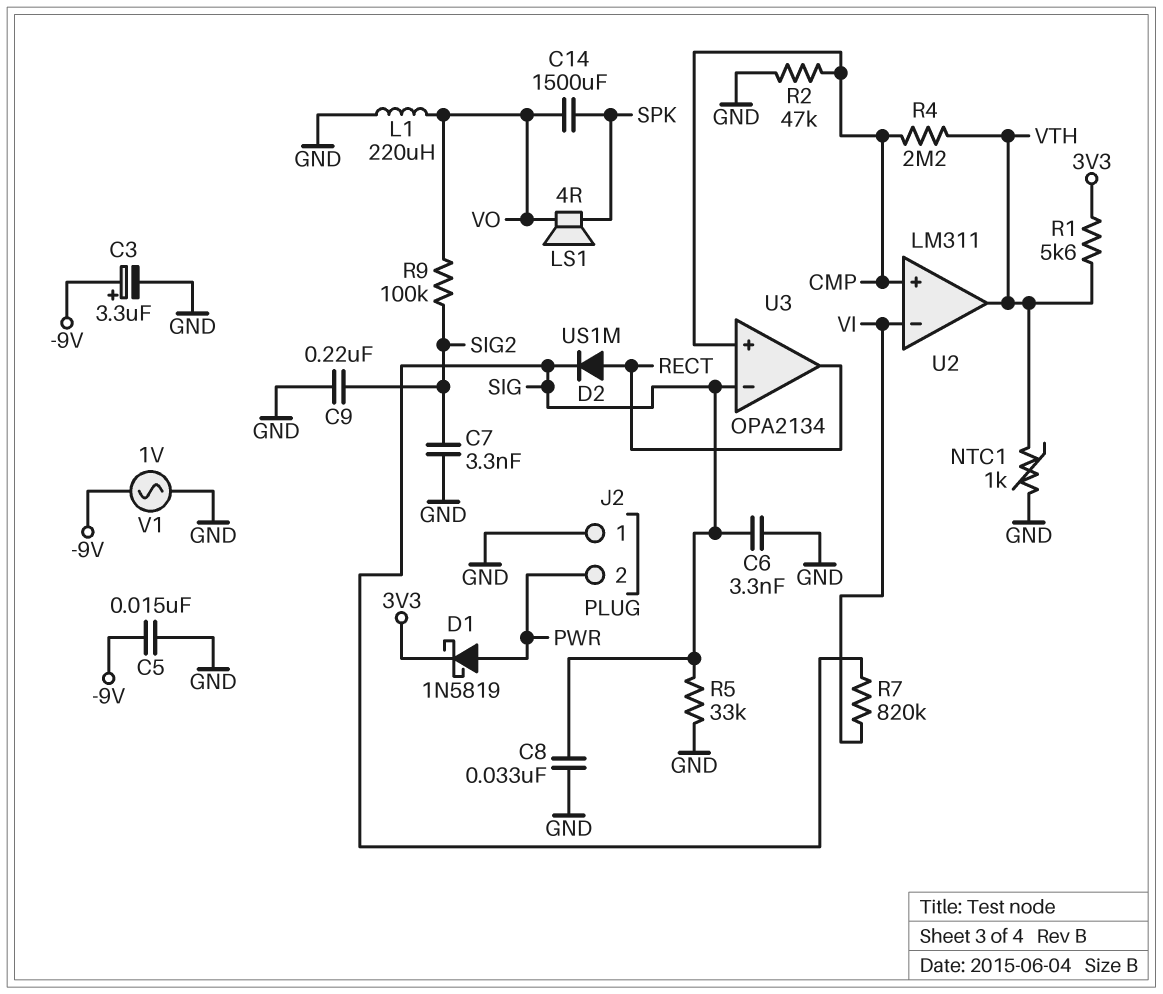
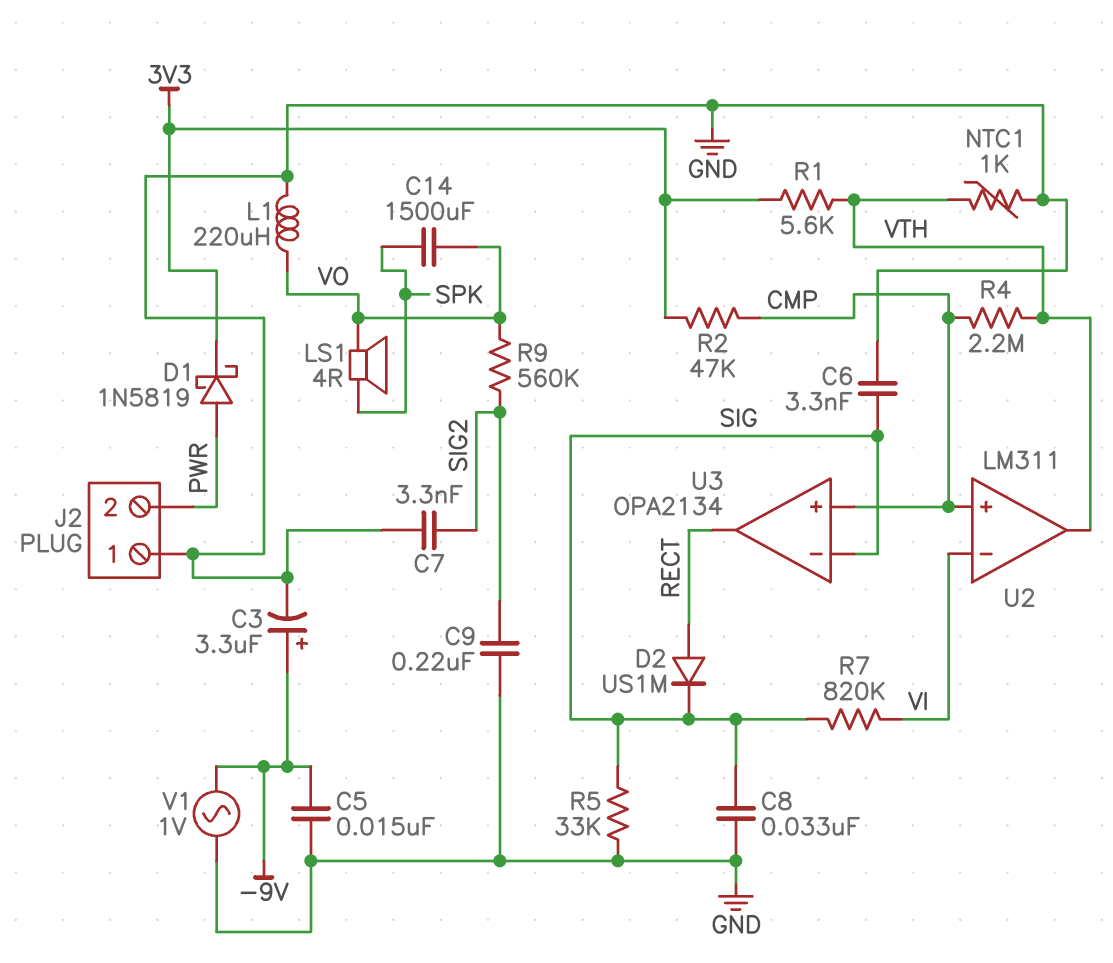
R2: 47k (CMP, GND) -> 47k (3V3, CMP)
R9: 100k (SIG2, VO) -> 560k (SIG2, VO)

